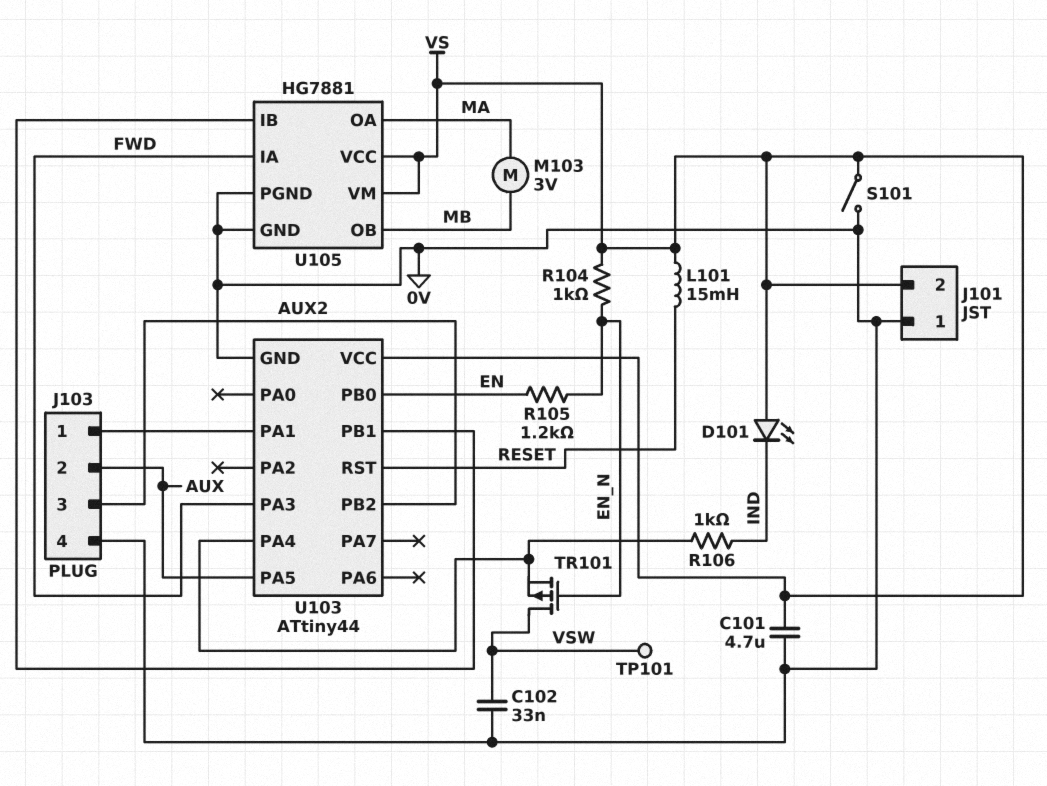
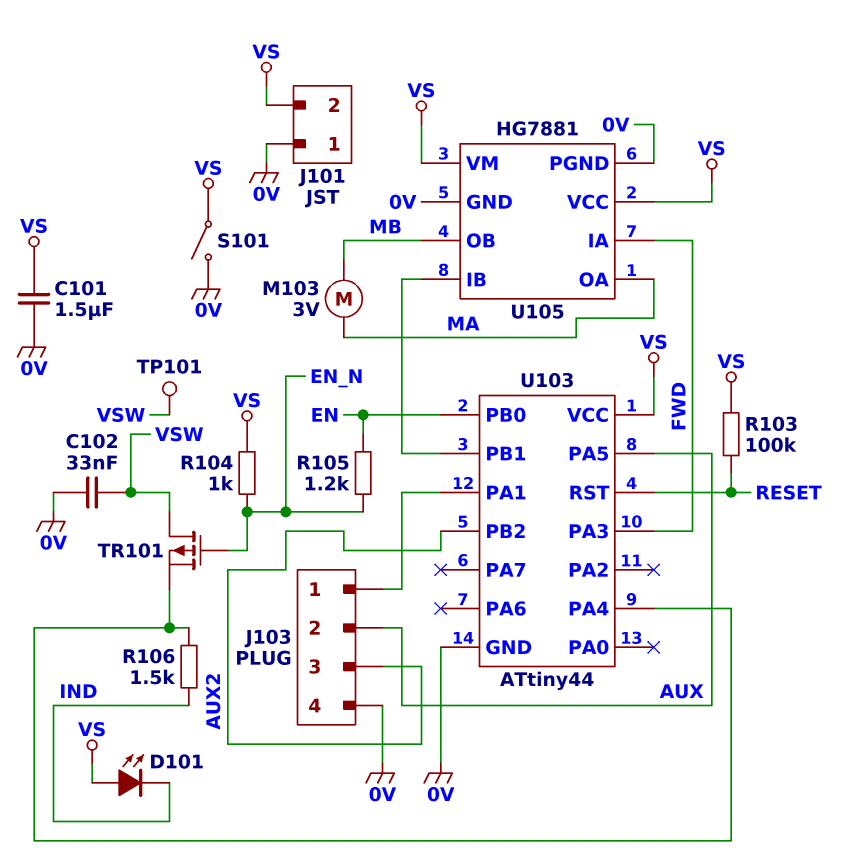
C101: 4.7uF (0V, VS) -> 1.5uF (0V, VS)
L101: 15mH (RESET, VS) -> none
R103: none -> 100k (RESET, VS)
R106: 1k (IND, U103/PA4) -> 1.5k (IND, U103/PA4)

